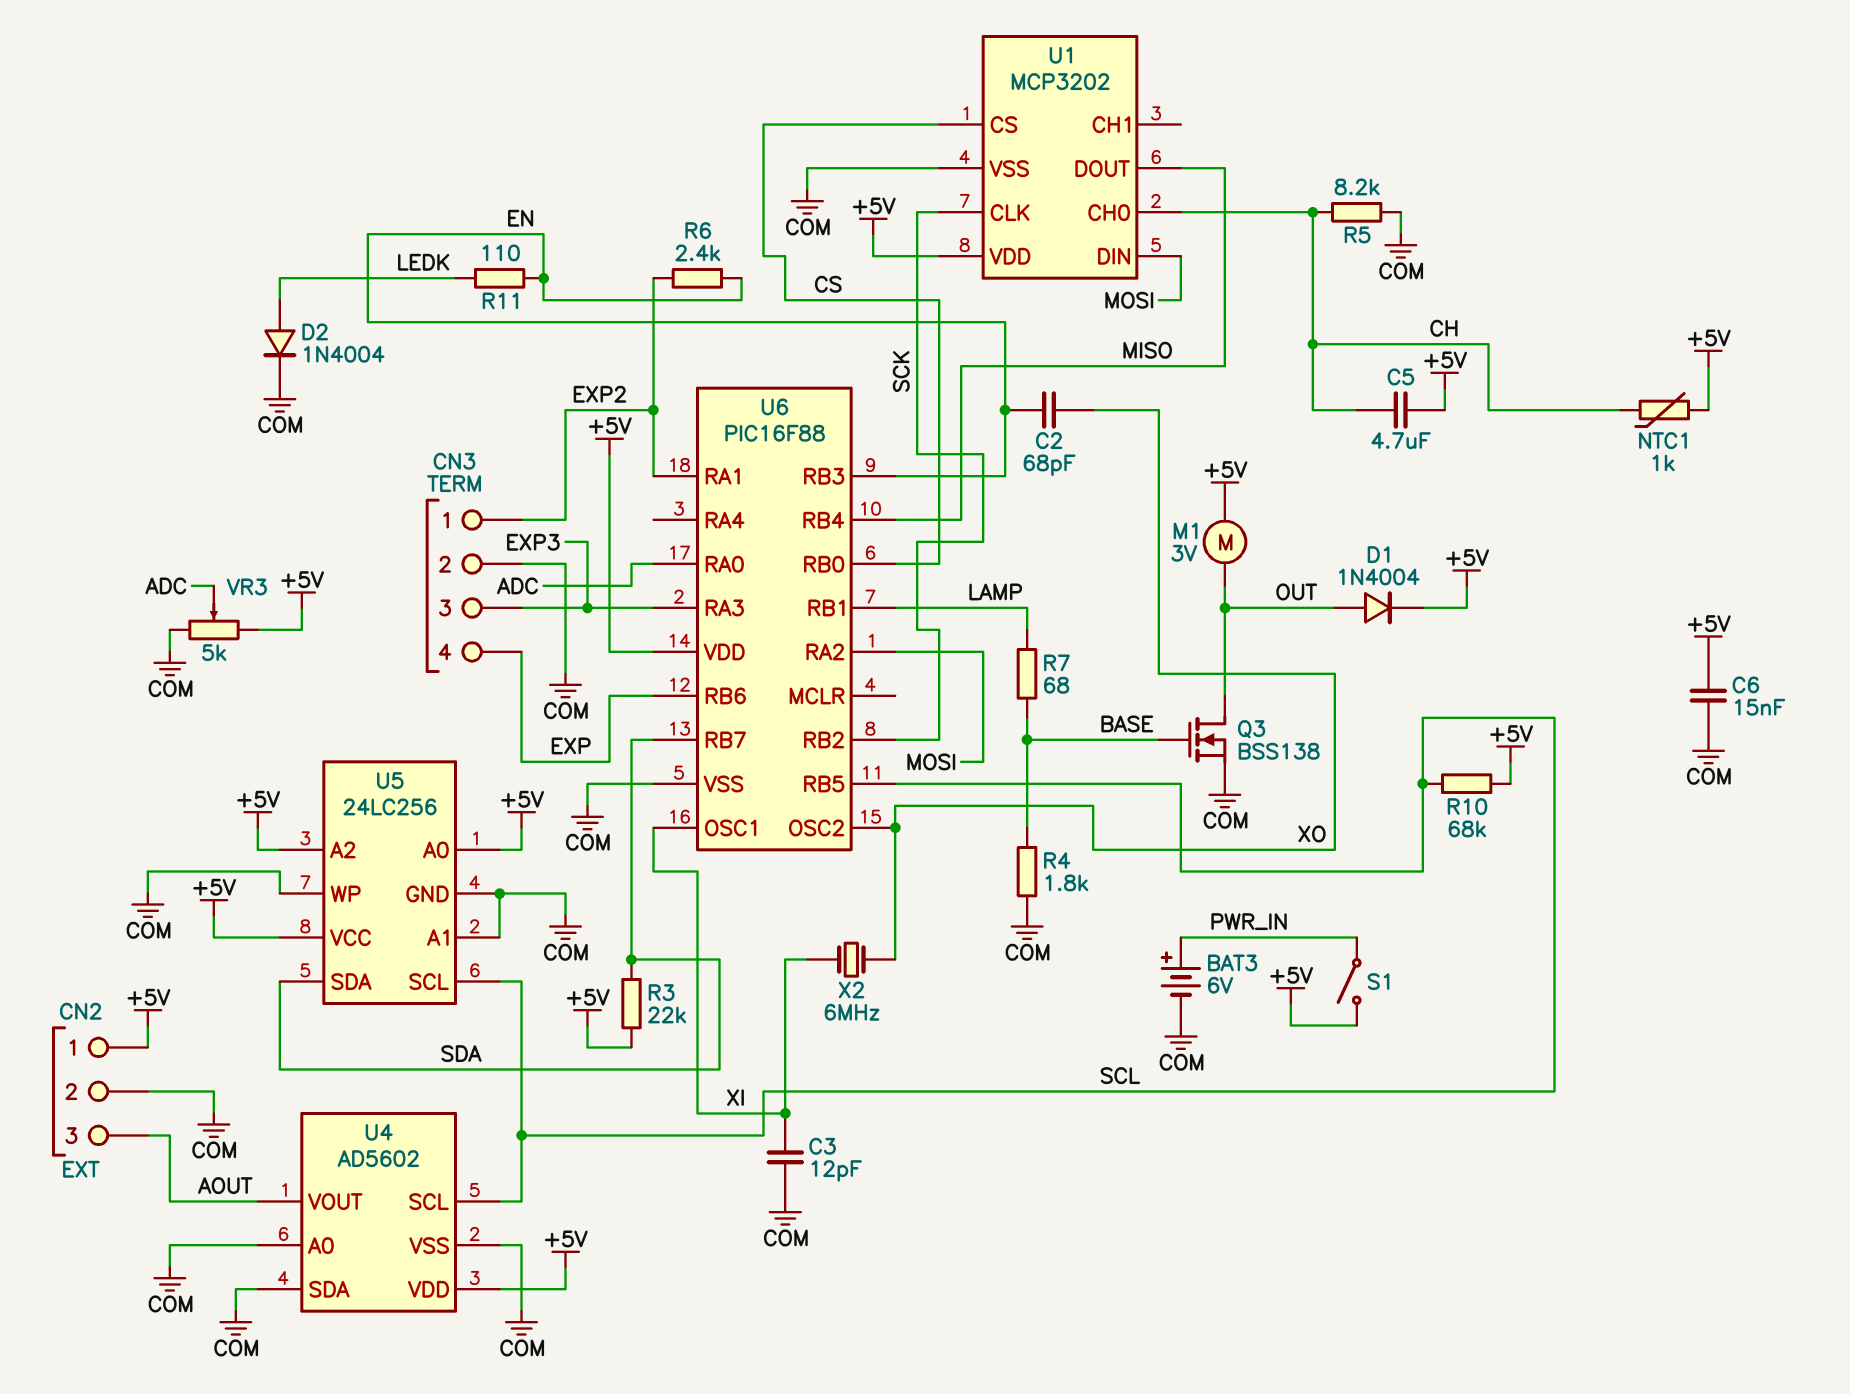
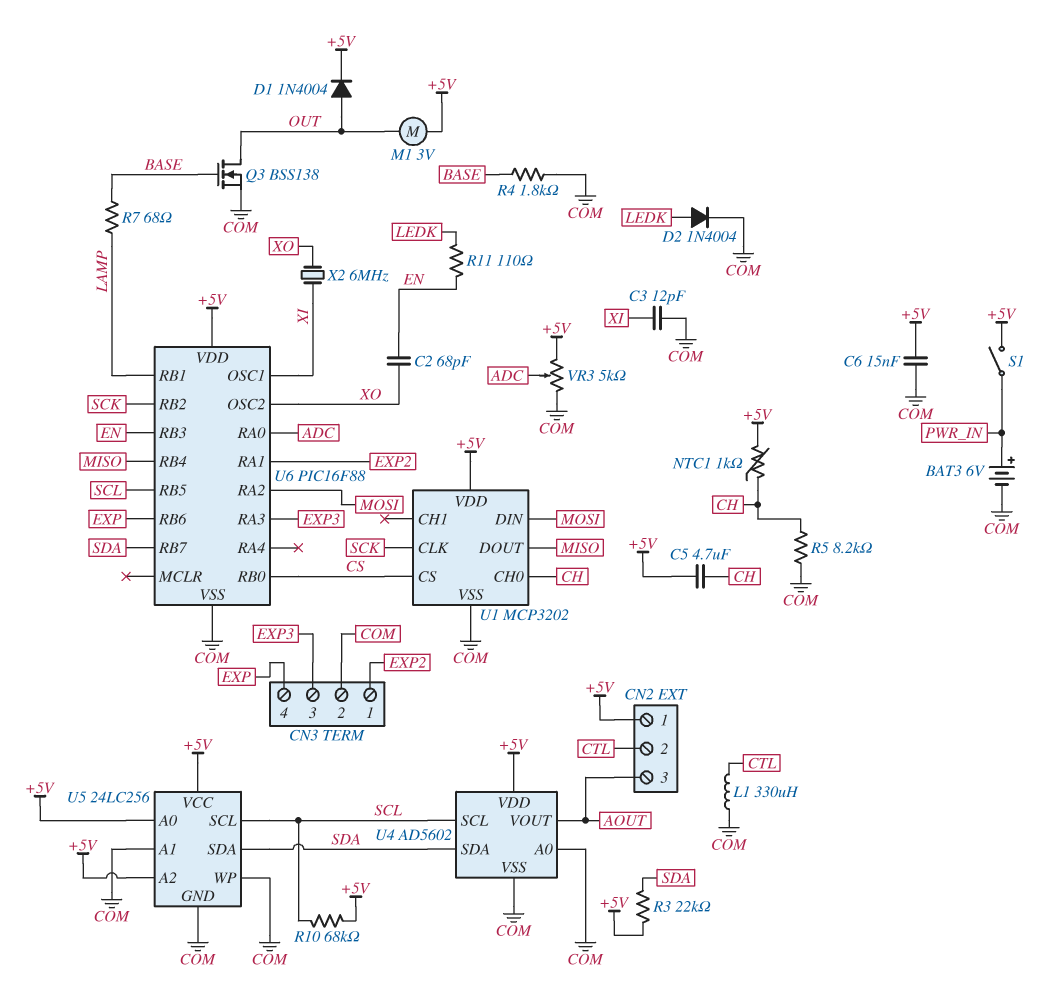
CN2 pin 2: COM -> CTL
L1: none -> 330uH (COM, CTL)
R6: 2.4k (EN, EXP2) -> none
U4 pin SDA: COM -> SDA

